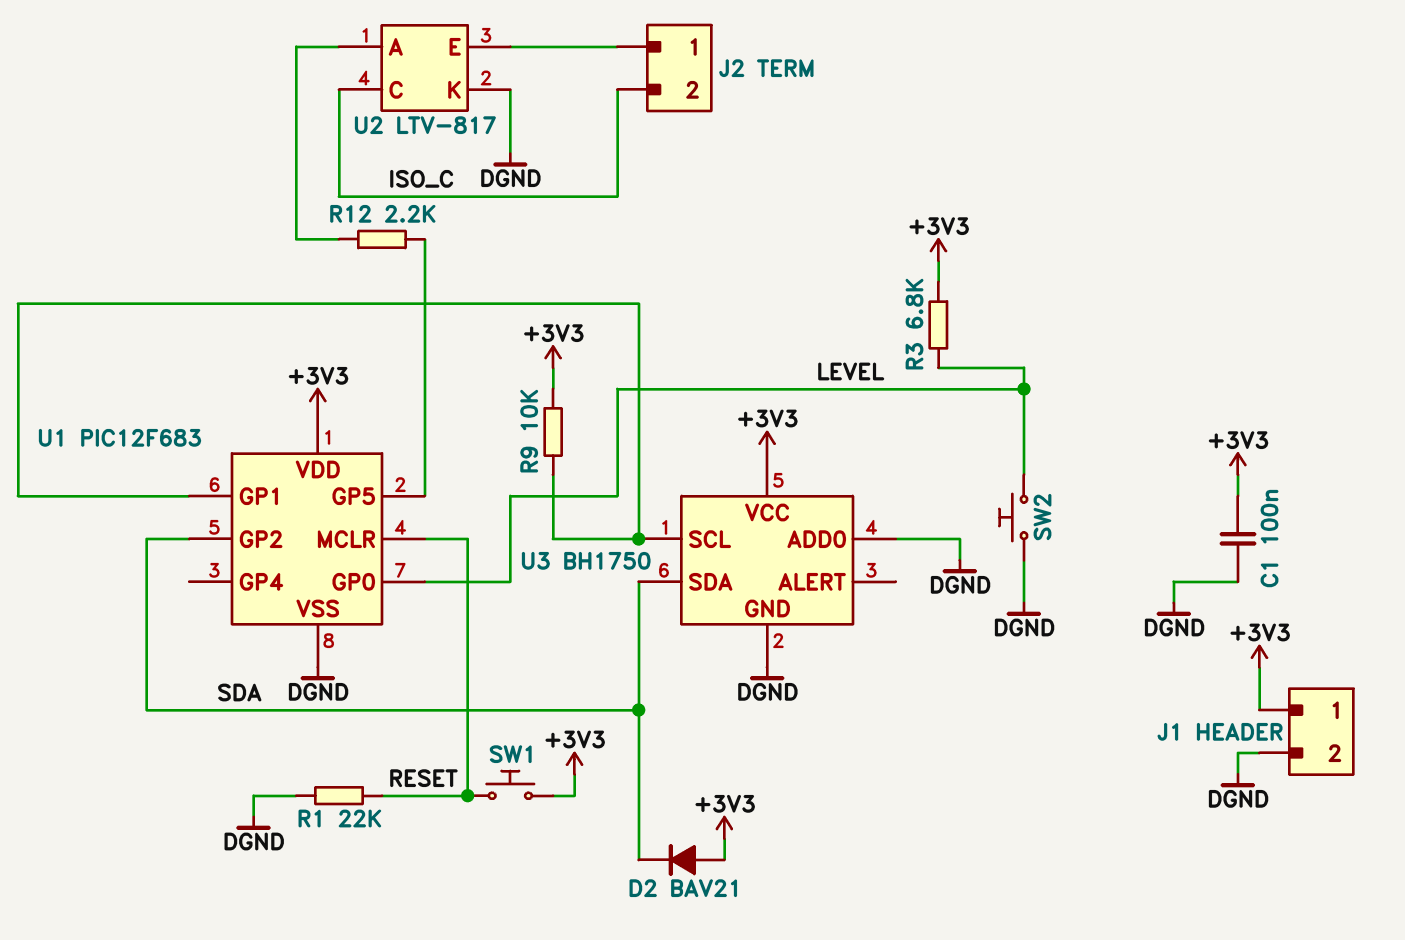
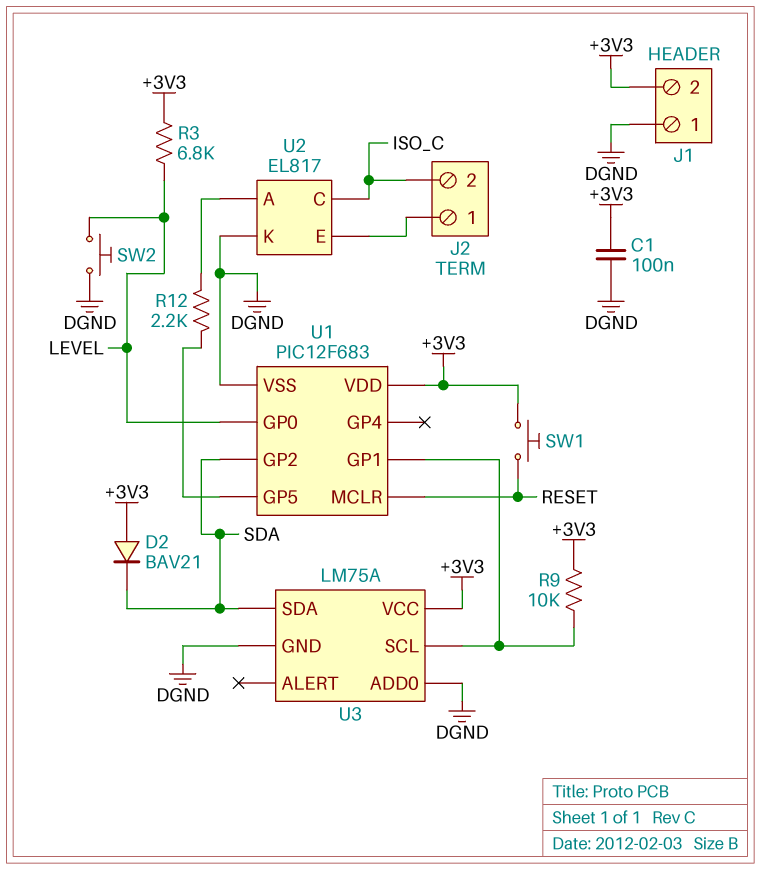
J1 pin 1: +3V3 -> DGND
J1 pin 2: DGND -> +3V3
R1: 22k (DGND, RESET) -> none
U2: LTV-817 -> EL817
U3: BH1750 -> LM75A

